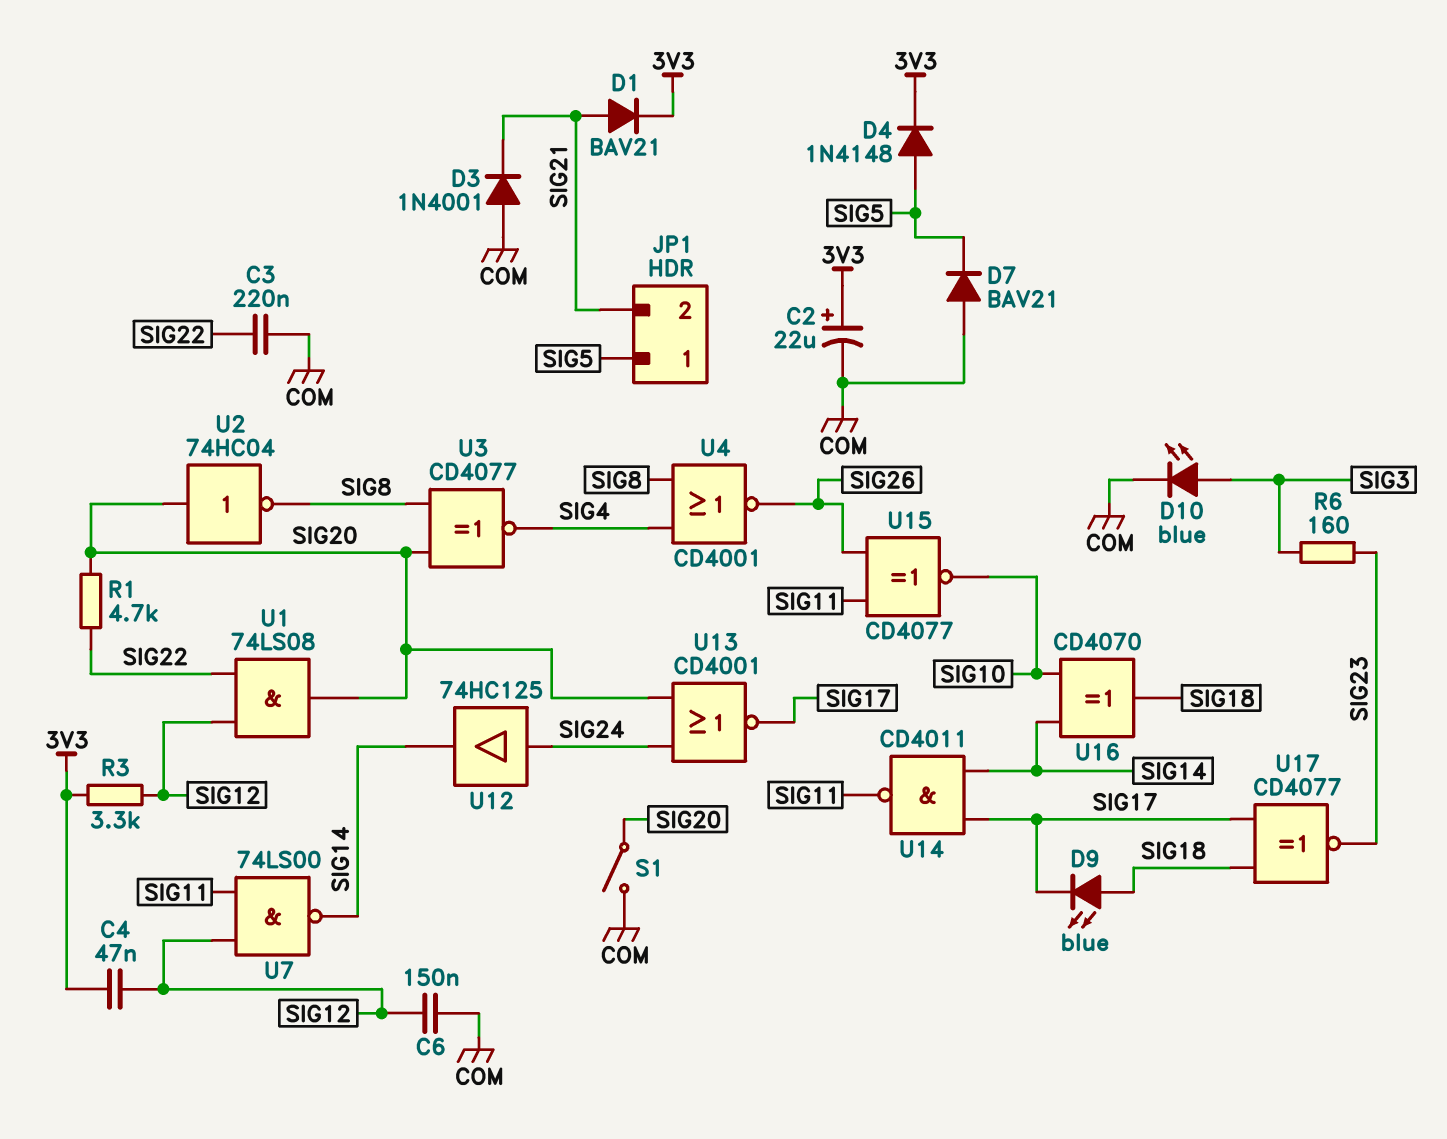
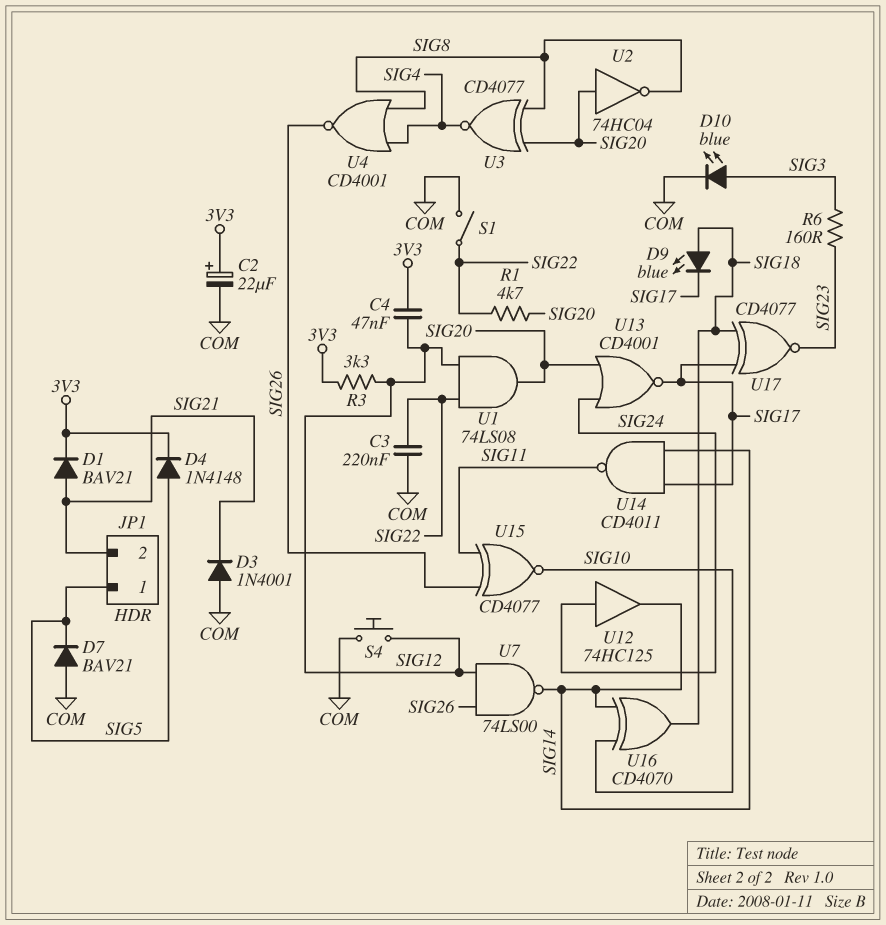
C6: 150nF (COM, SIG12) -> none
S1: switch (COM, SIG20) -> switch (COM, SIG22)
S4: none -> button (COM, SIG12)
U7: NAND 74LS00 (in SIG11, in SIG12, out SIG14) -> NAND 74LS00 (in SIG12, in SIG26, out SIG14)

